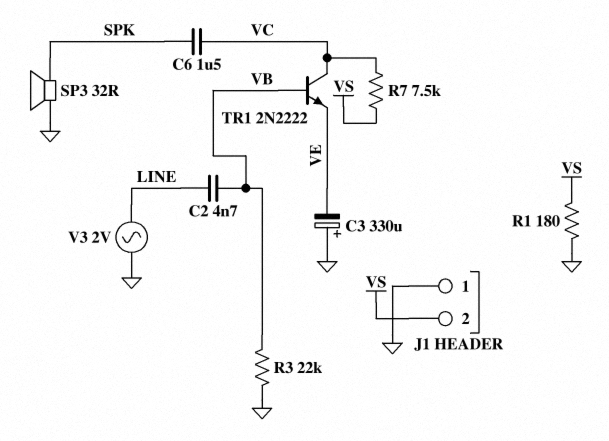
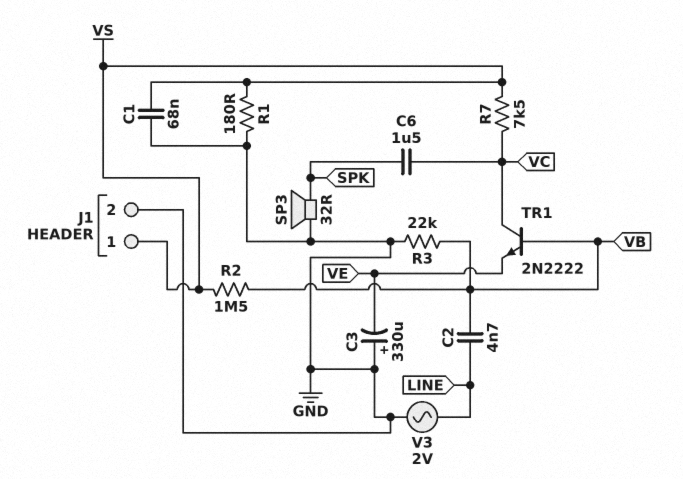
C1: none -> 68nF (GND, VS)
J1 pin 1: GND -> VS
J1 pin 2: VS -> GND
R2: none -> 1.5M (VB, VS)

